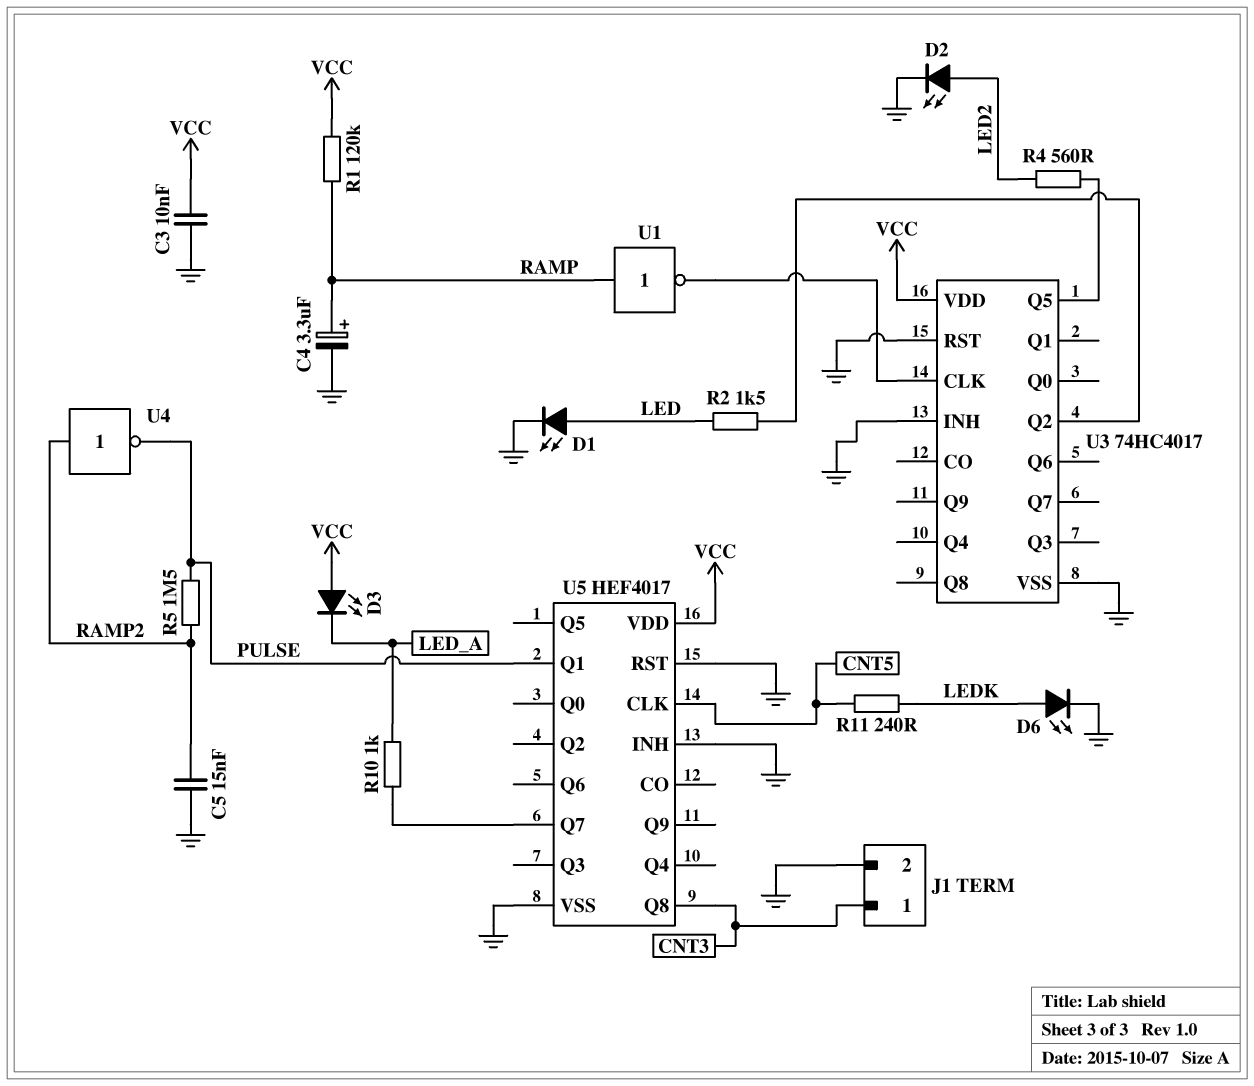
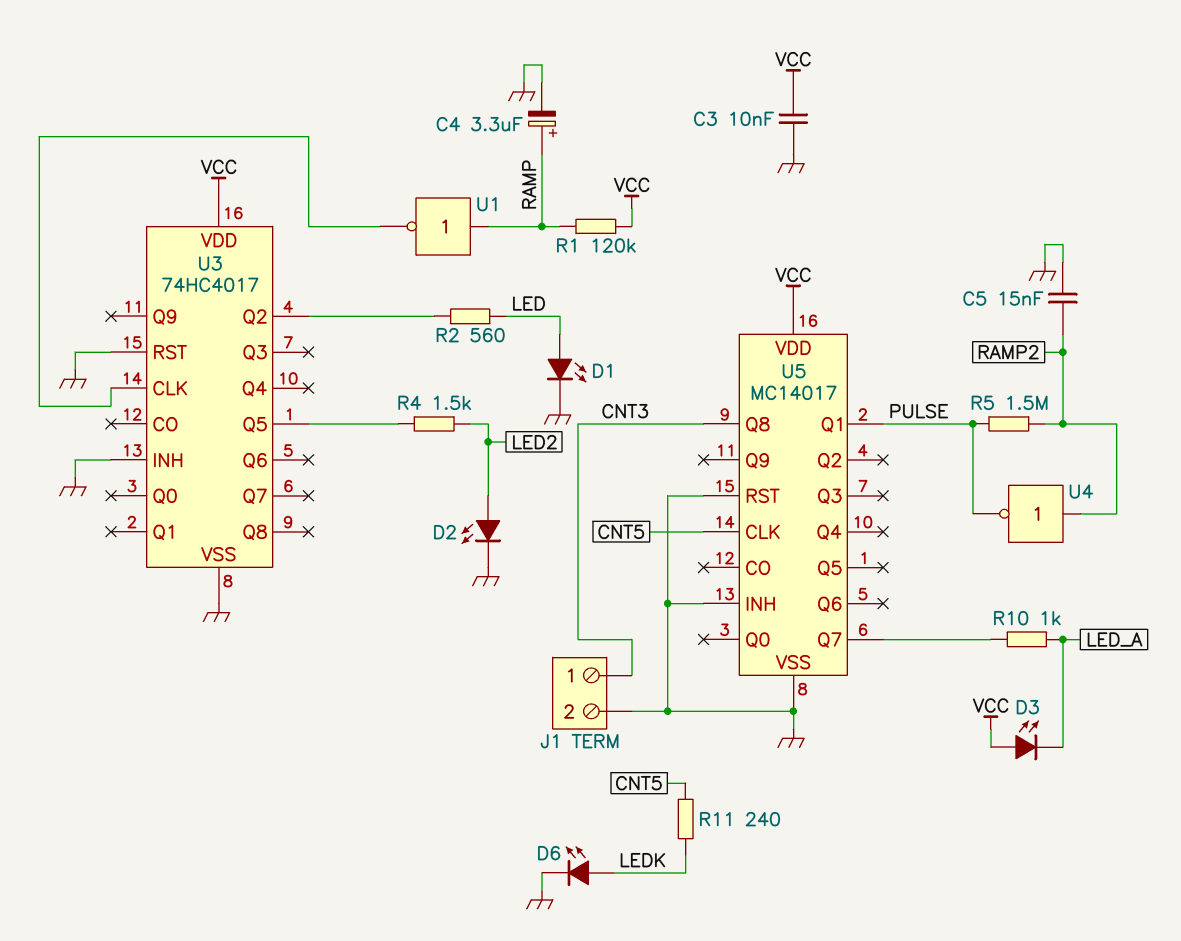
R2: 1.5k (LED, U3/Q2) -> 560 (LED, U3/Q2)
R4: 560 (LED2, U3/Q5) -> 1.5k (LED2, U3/Q5)
U5: HEF4017 -> MC14017

